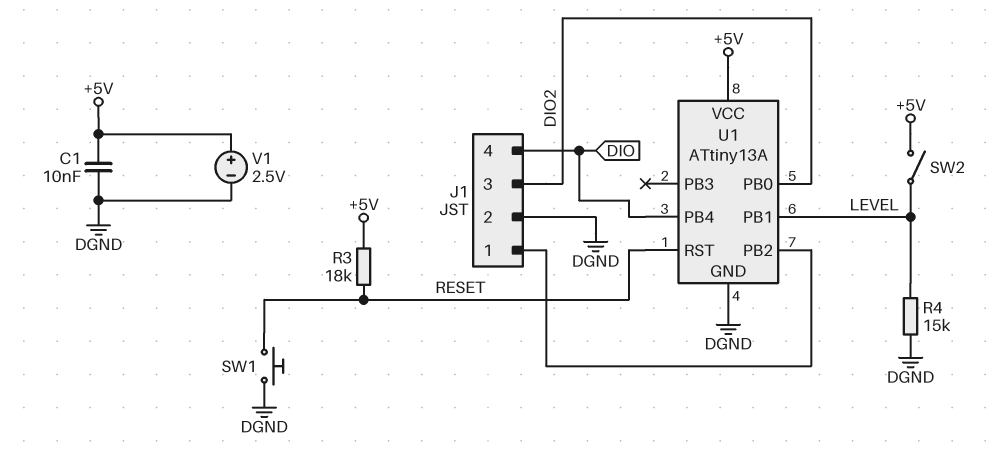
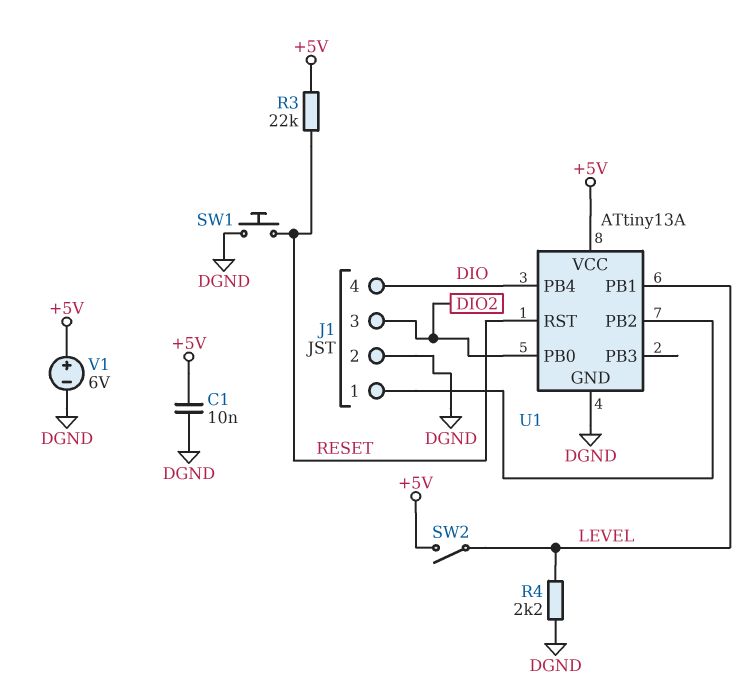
R3: 18k (+5V, RESET) -> 22k (+5V, RESET)
R4: 15k (DGND, LEVEL) -> 2.2k (DGND, LEVEL)
V1: 2.5V (plus +5V, minus DGND) -> 6V (plus +5V, minus DGND)

